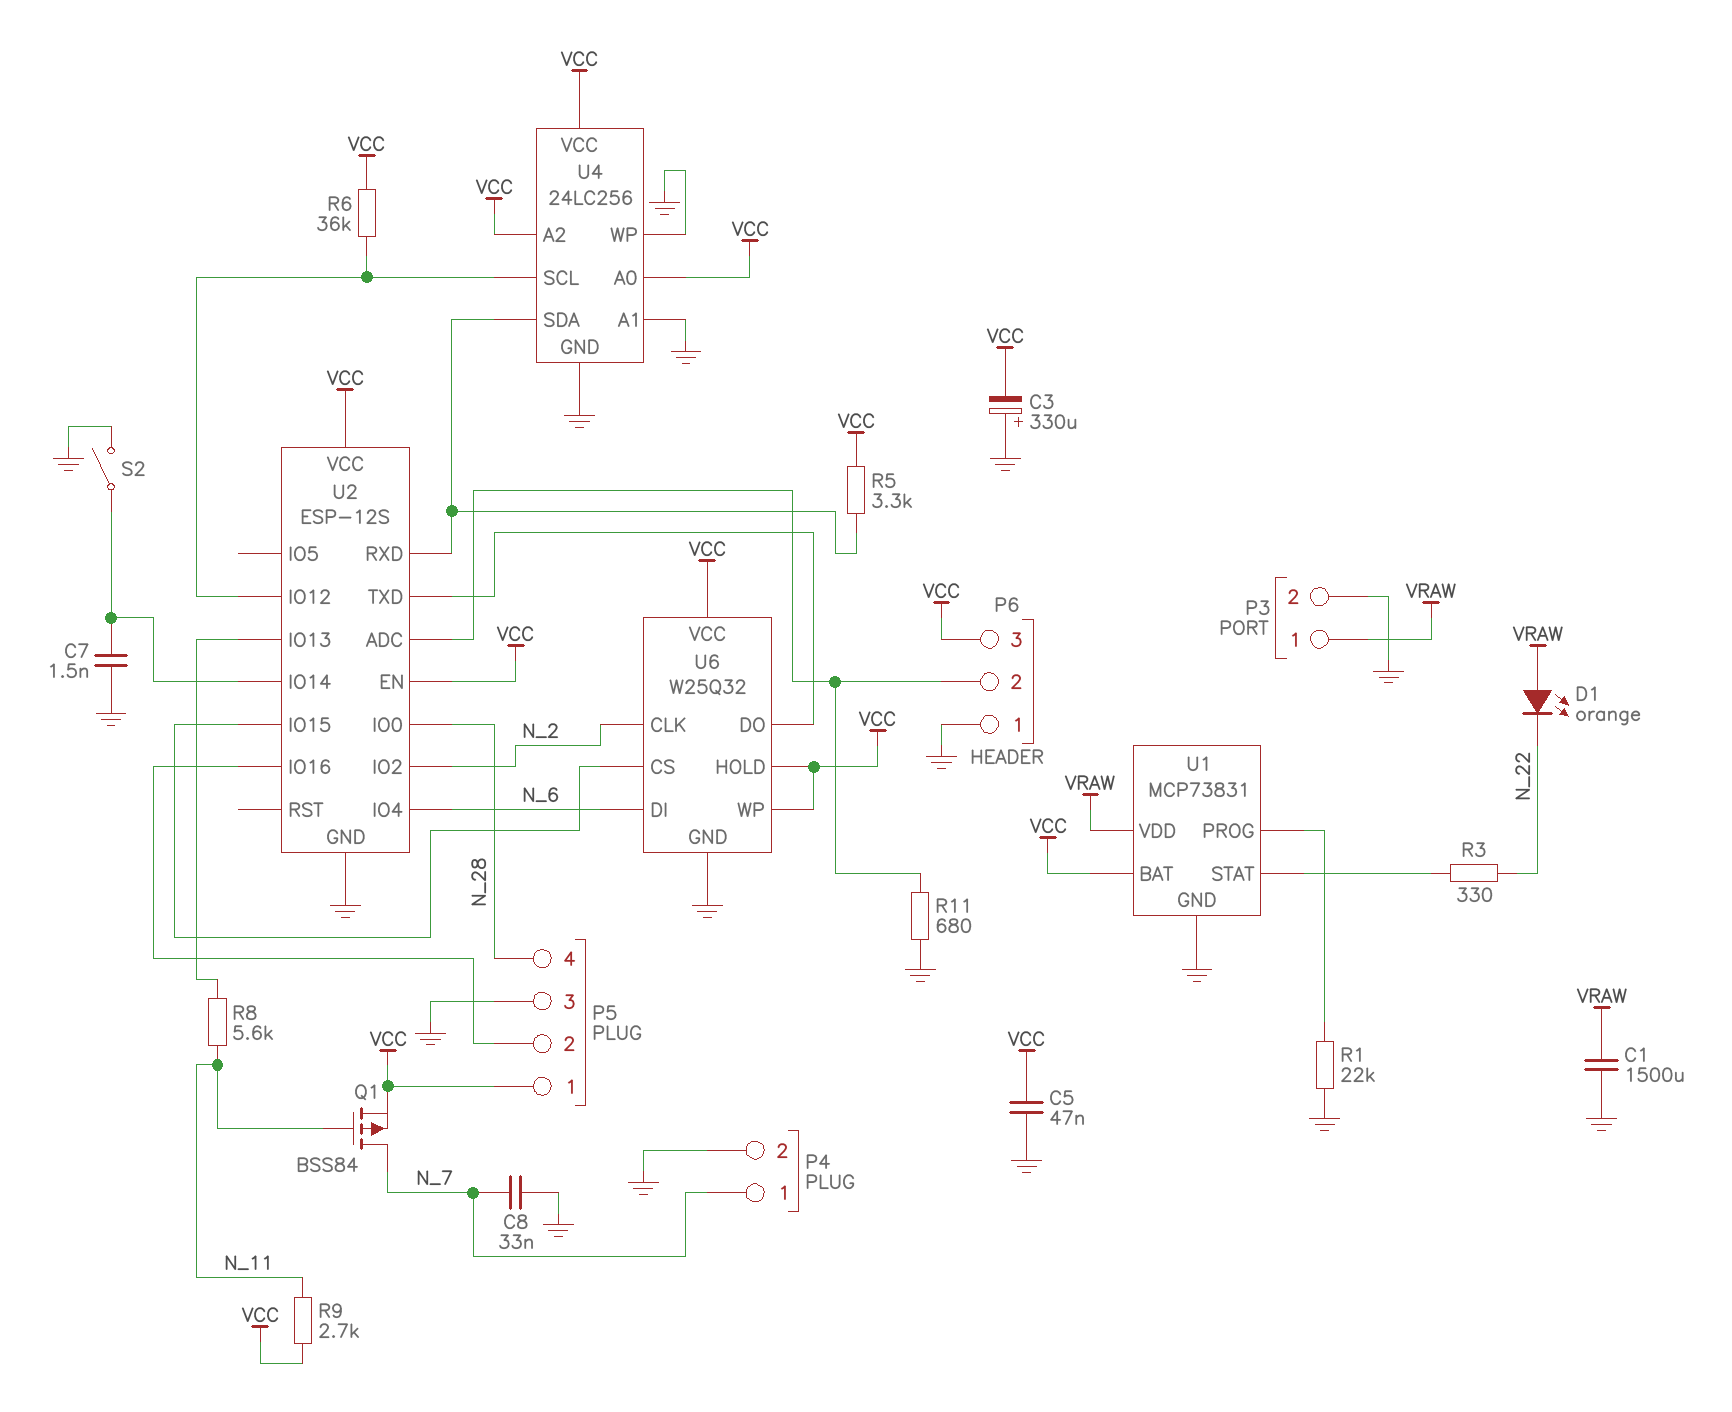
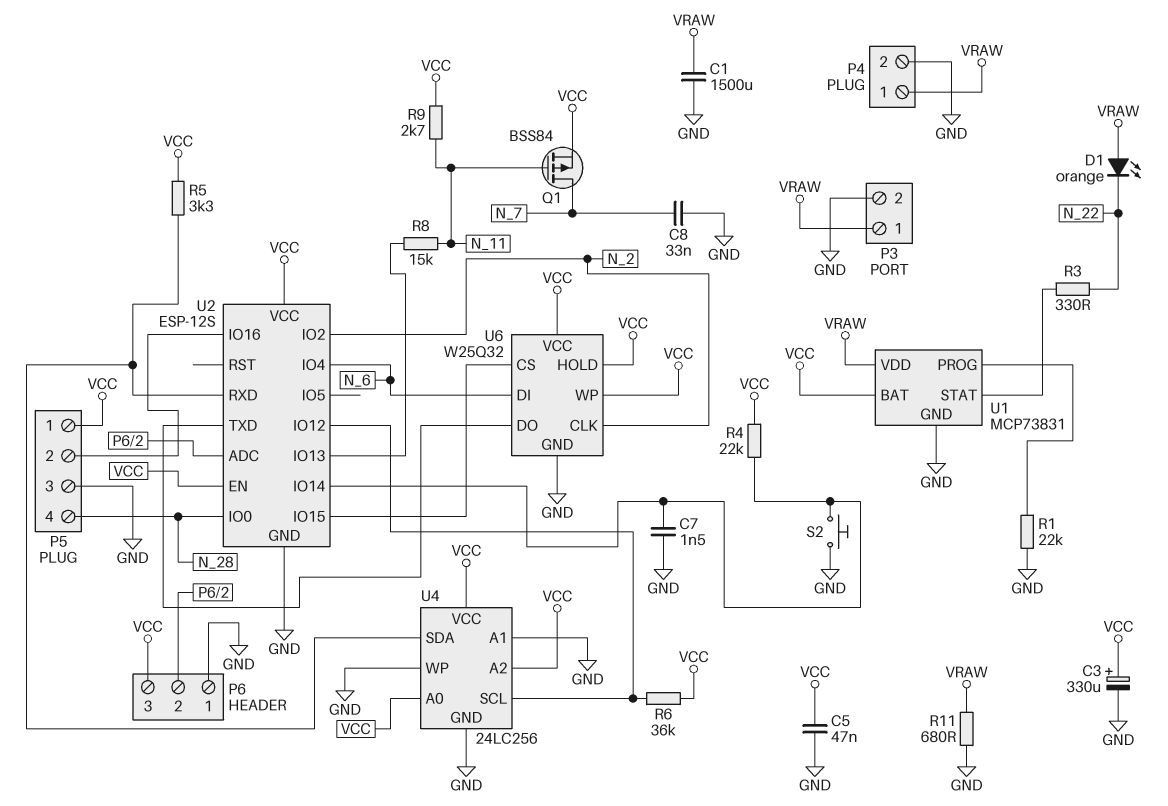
C3: 330uF (plus GND, minus VCC) -> 330uF (plus VCC, minus GND)
P4 pin 1: N_7 -> VRAW
R4: none -> 22k (U2/IO14, VCC)
R8: 5.6k (N_11, U2/IO13) -> 15k (N_11, U2/IO13)
R11: 680 (GND, P6/2) -> 680 (GND, VRAW)
S2: switch (GND, U2/IO14) -> button (GND, U2/IO14)

